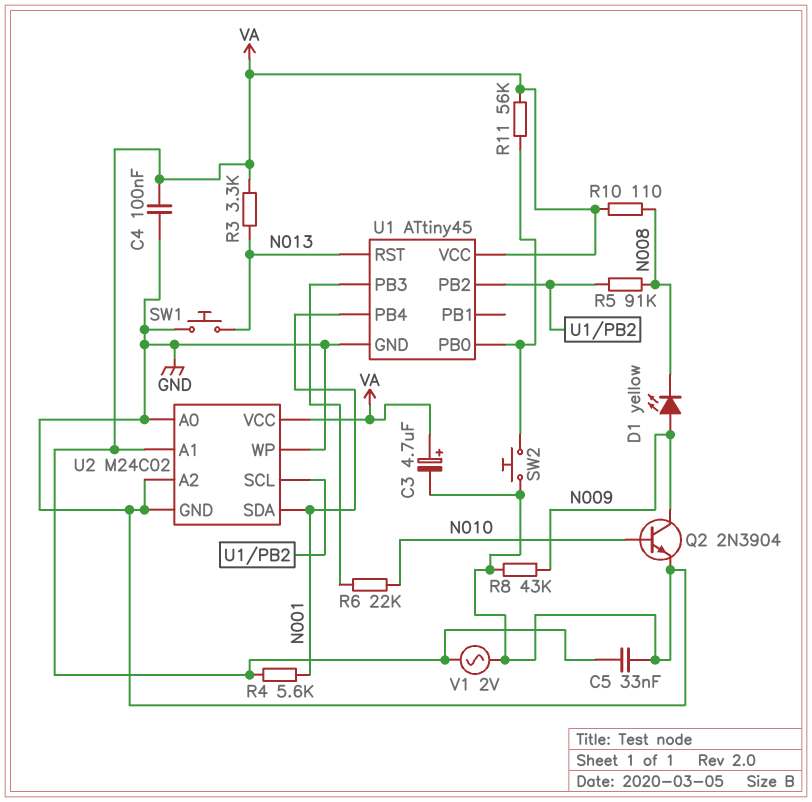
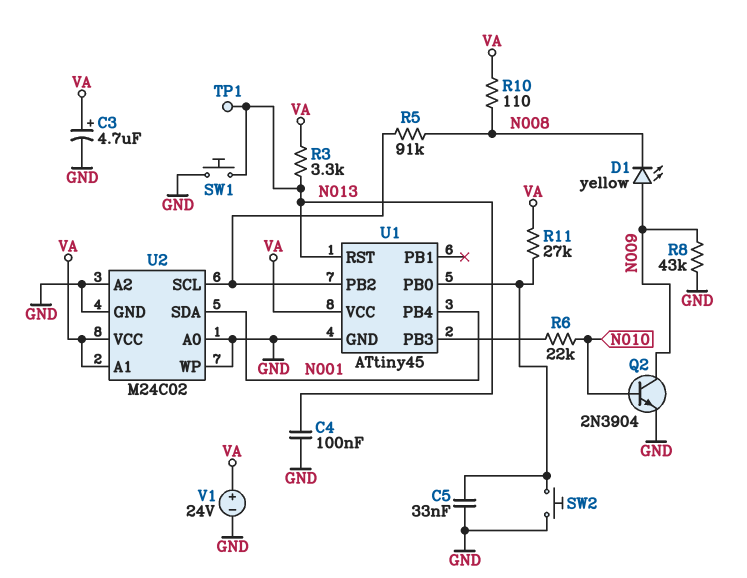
C4: 100nF (GND, VA) -> 100nF (GND, N013)
C5: 33nF (GND, VA) -> 33nF (GND, U1/PB0)
R4: 5.6k (N001, VA) -> none
R11: 56k (U1/PB0, VA) -> 27k (U1/PB0, VA)
TP1: none -> test point (N013)
V1: AC 2V (GND, VA) -> 24V (plus VA, minus GND)

